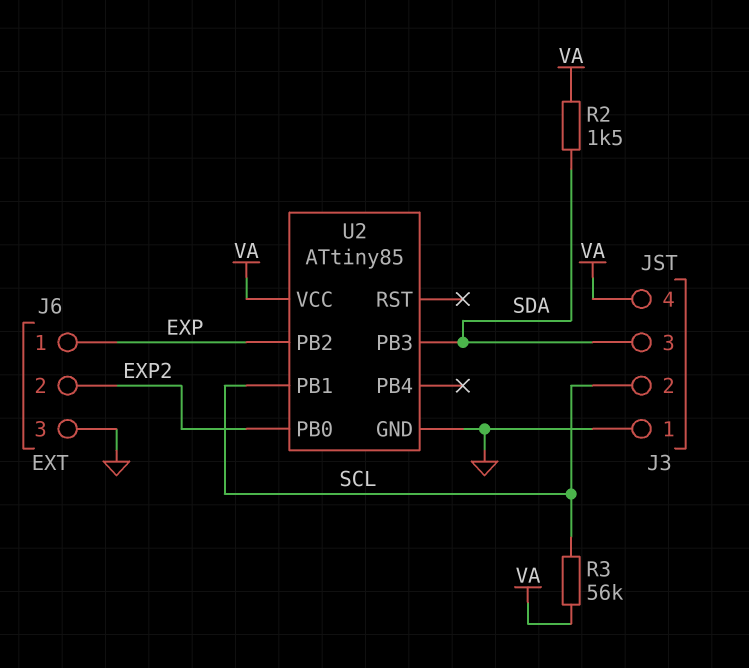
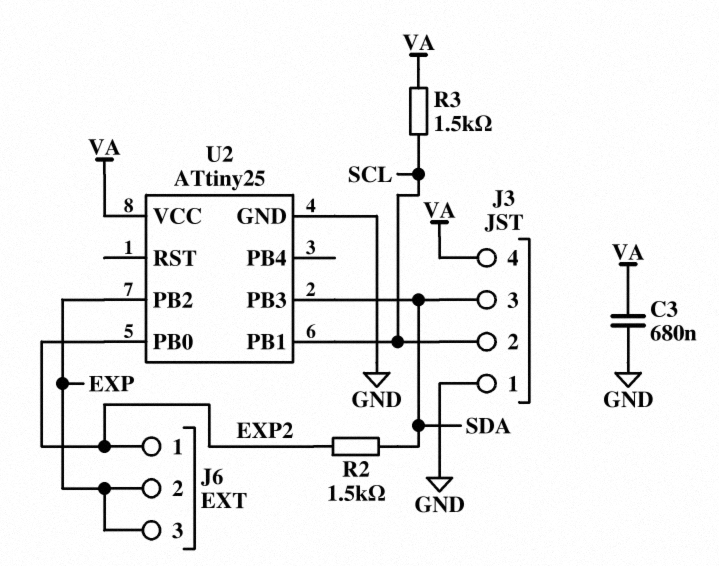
C3: none -> 680nF (GND, VA)
J6 pin 1: EXP -> EXP2
J6 pin 2: EXP2 -> EXP
J6 pin 3: GND -> EXP
R2: 1.5k (SDA, VA) -> 1.5k (EXP2, SDA)
R3: 56k (SCL, VA) -> 1.5k (SCL, VA)
U2: ATtiny85 -> ATtiny25

